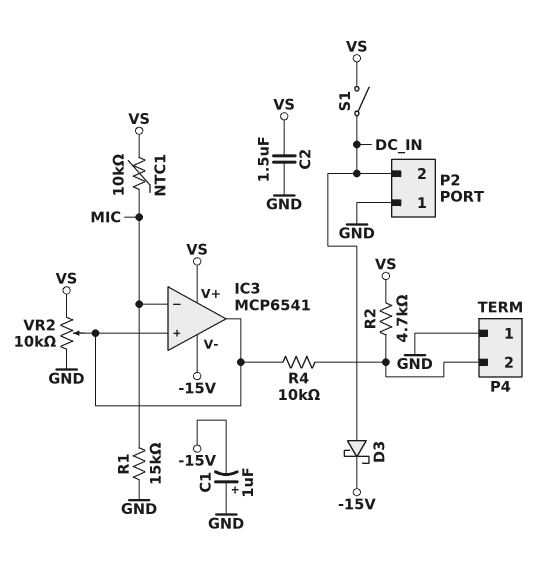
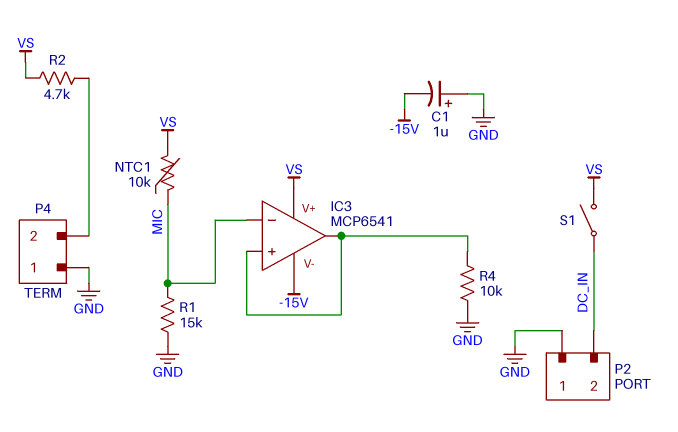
C2: 1.5uF (GND, VS) -> none
D3: schottky (A DC_IN, K -15V) -> none
R4: 10k (IC3/in+, P4/2) -> 10k (GND, IC3/in+)
VR2: 10k (GND, VS, wiper IC3/in+) -> none

